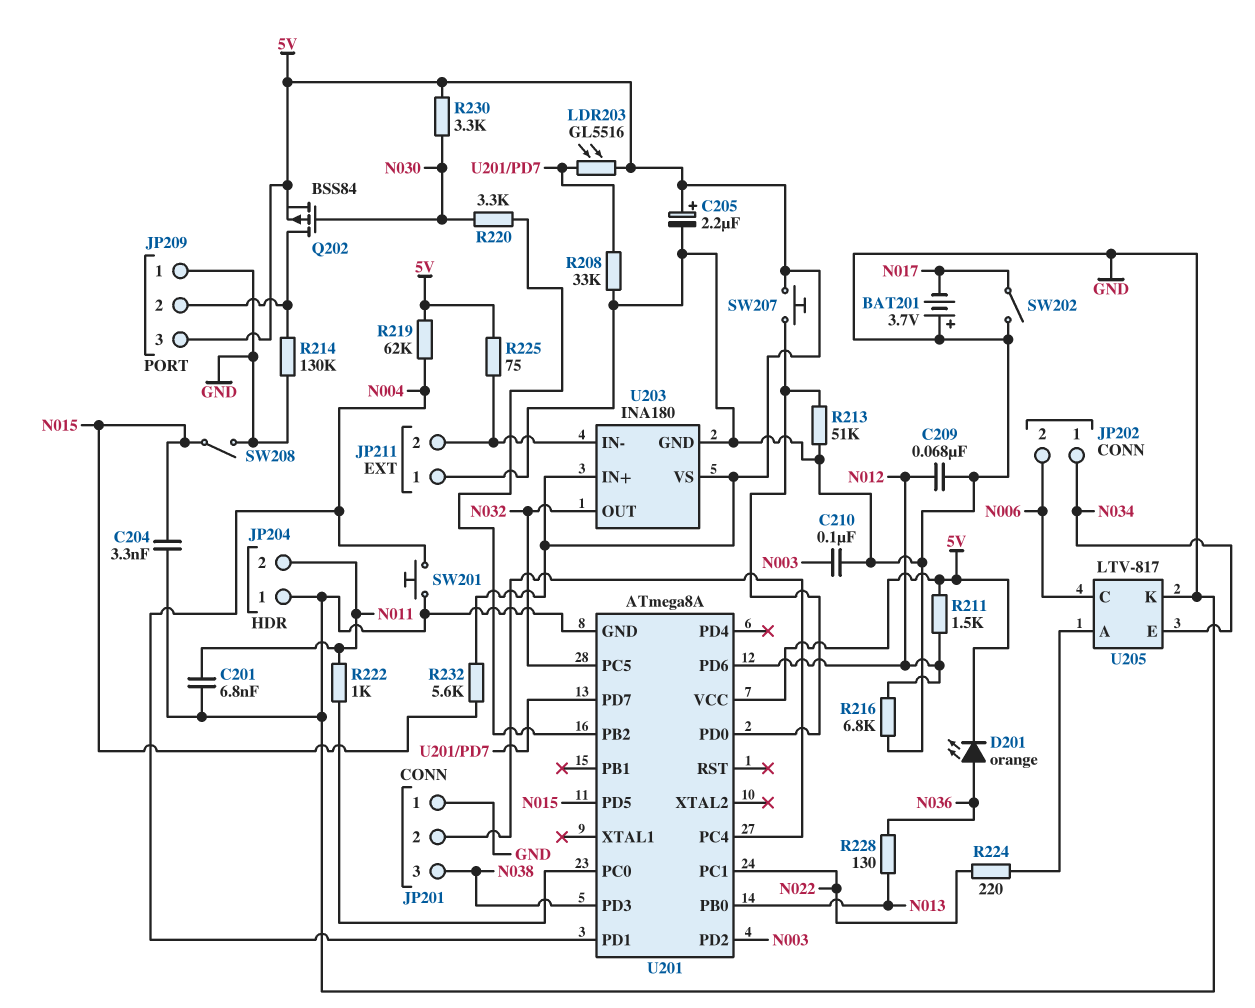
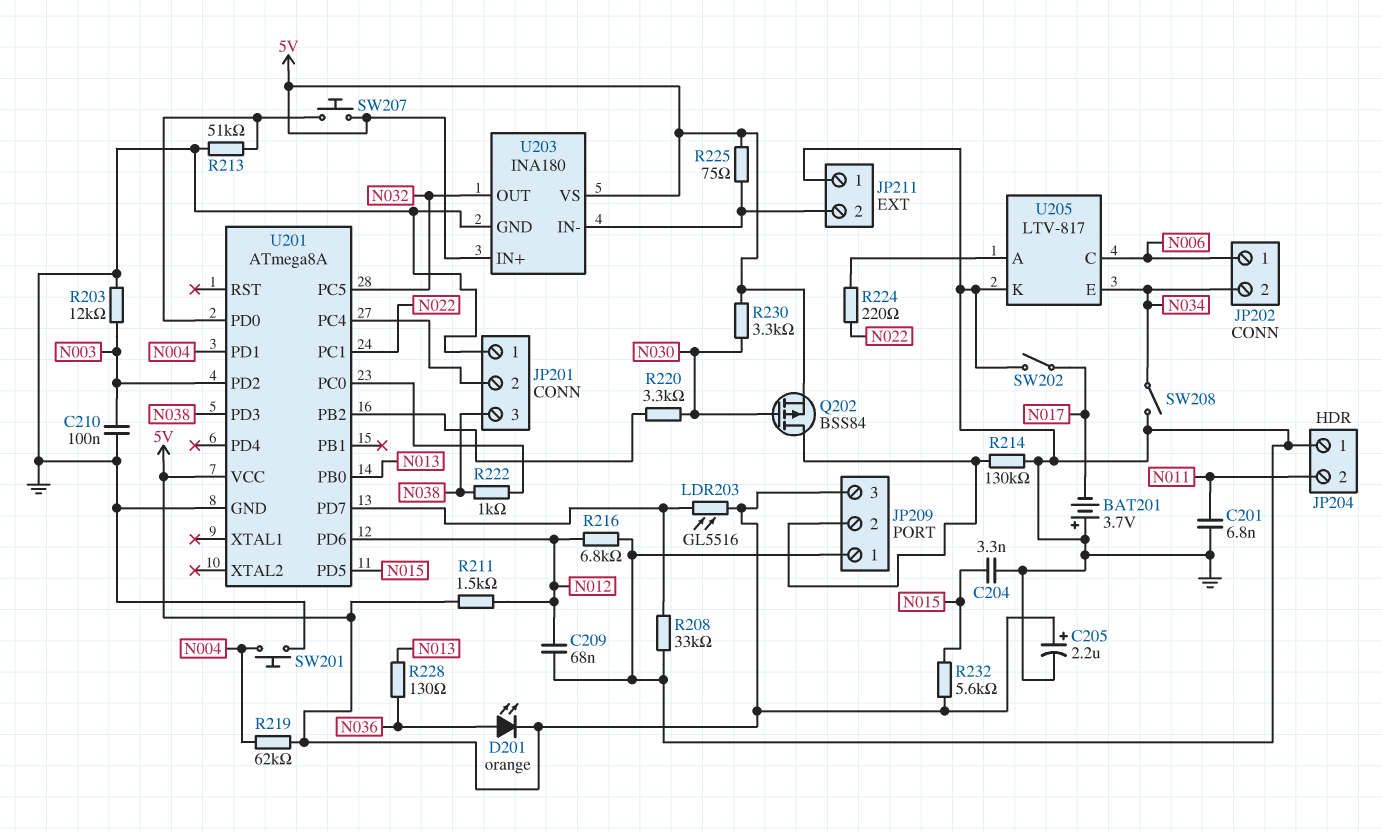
JP202 pin 1: N034 -> N006
JP202 pin 2: N006 -> N034
R203: none -> 12k (GND, N003)
R222: 1k (N011, U201/PC0) -> 1k (N038, U201/PC0)
SW208: switch (GND, N015) -> switch (GND, N034)

